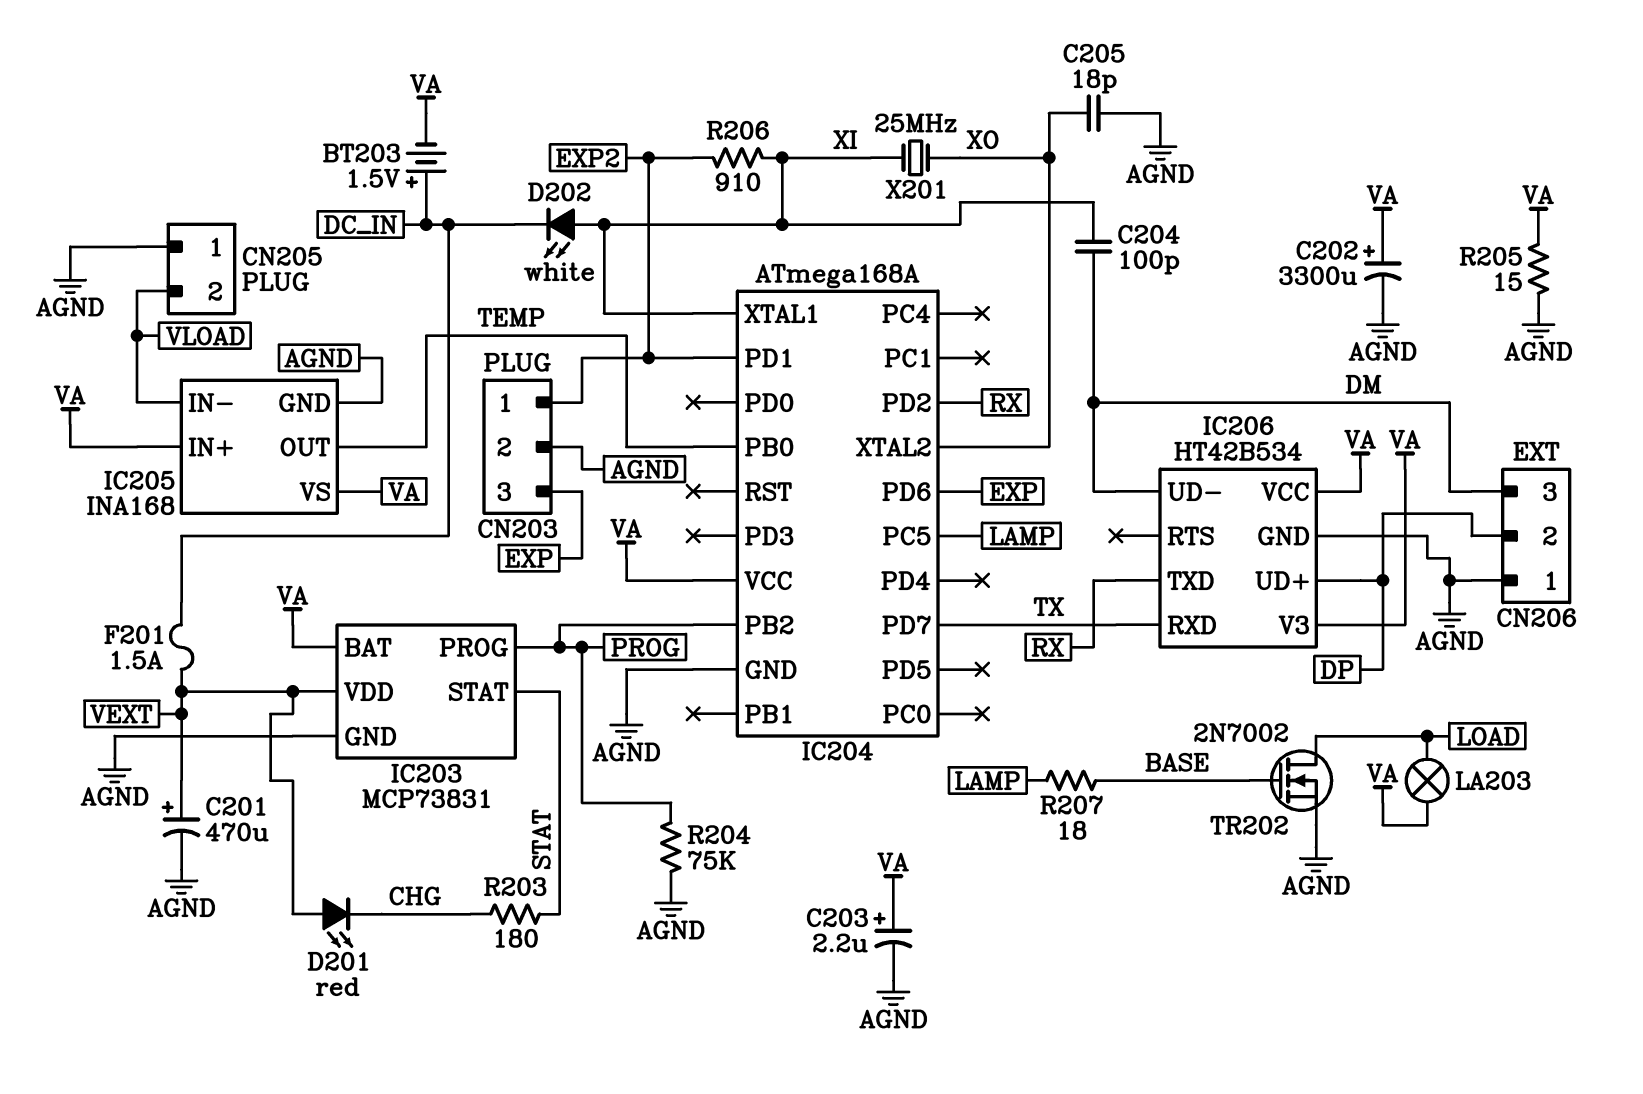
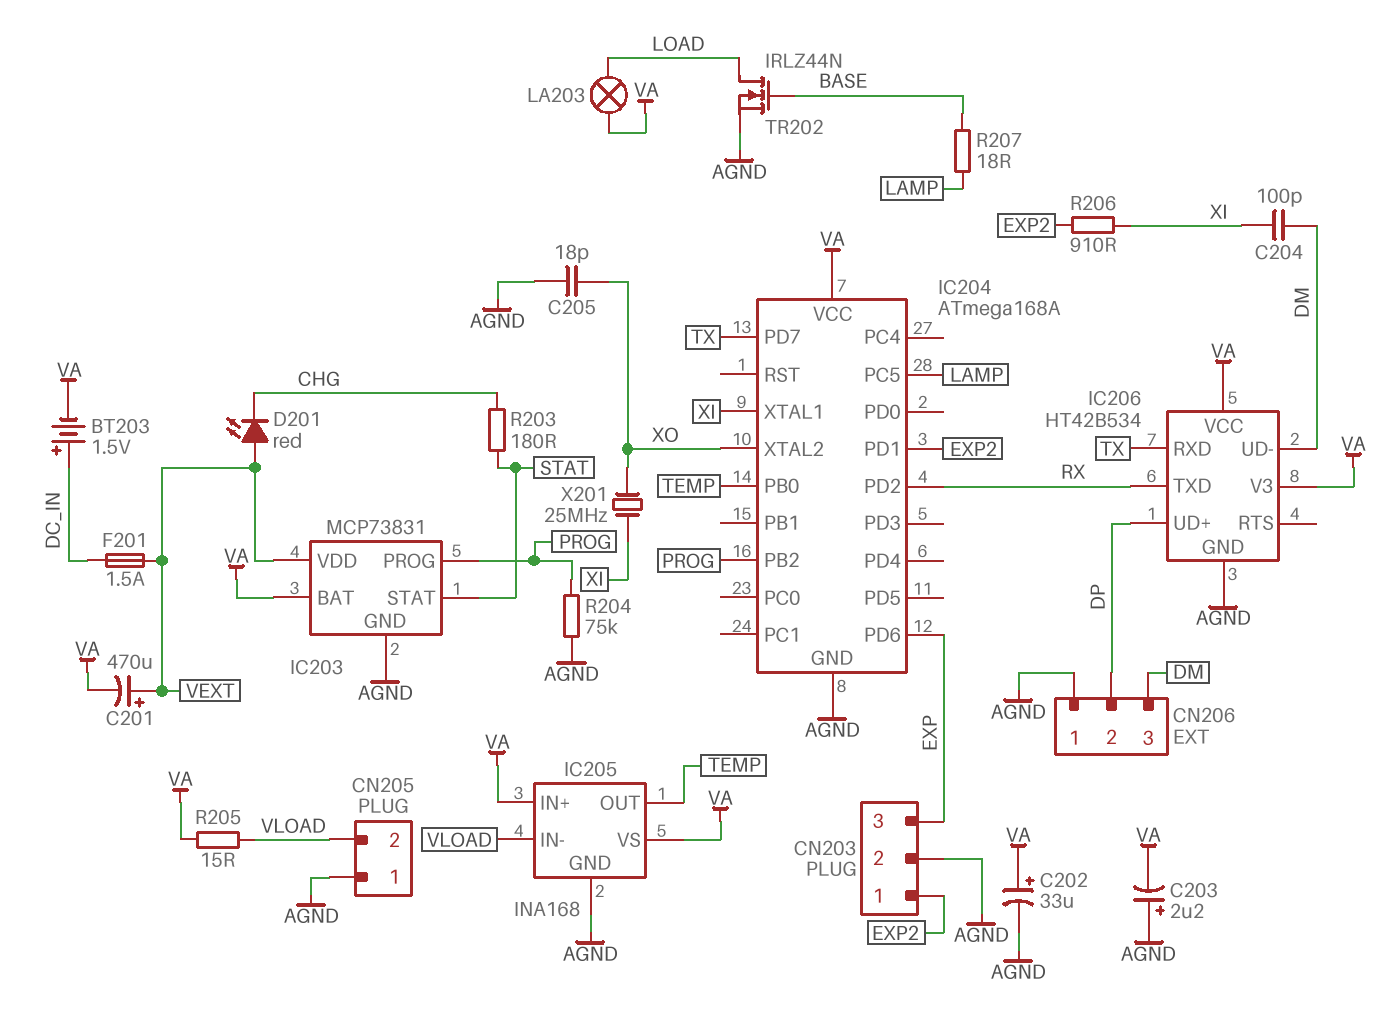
C201: 470uF (plus VEXT, minus AGND) -> 470uF (plus VEXT, minus VA)
C202: 3300uF (plus VA, minus AGND) -> 33uF (plus VA, minus AGND)
C203: 2.2uF (plus VA, minus AGND) -> 2.2uF (plus AGND, minus VA)
D202: LED white (A XI, K DC_IN) -> none
R205: 15 (AGND, VA) -> 15 (VA, VLOAD)
TR202: NMOS 2N7002 (G BASE, D LOAD, S AGND) -> NMOS IRLZ44N (G BASE, D LOAD, S AGND)

